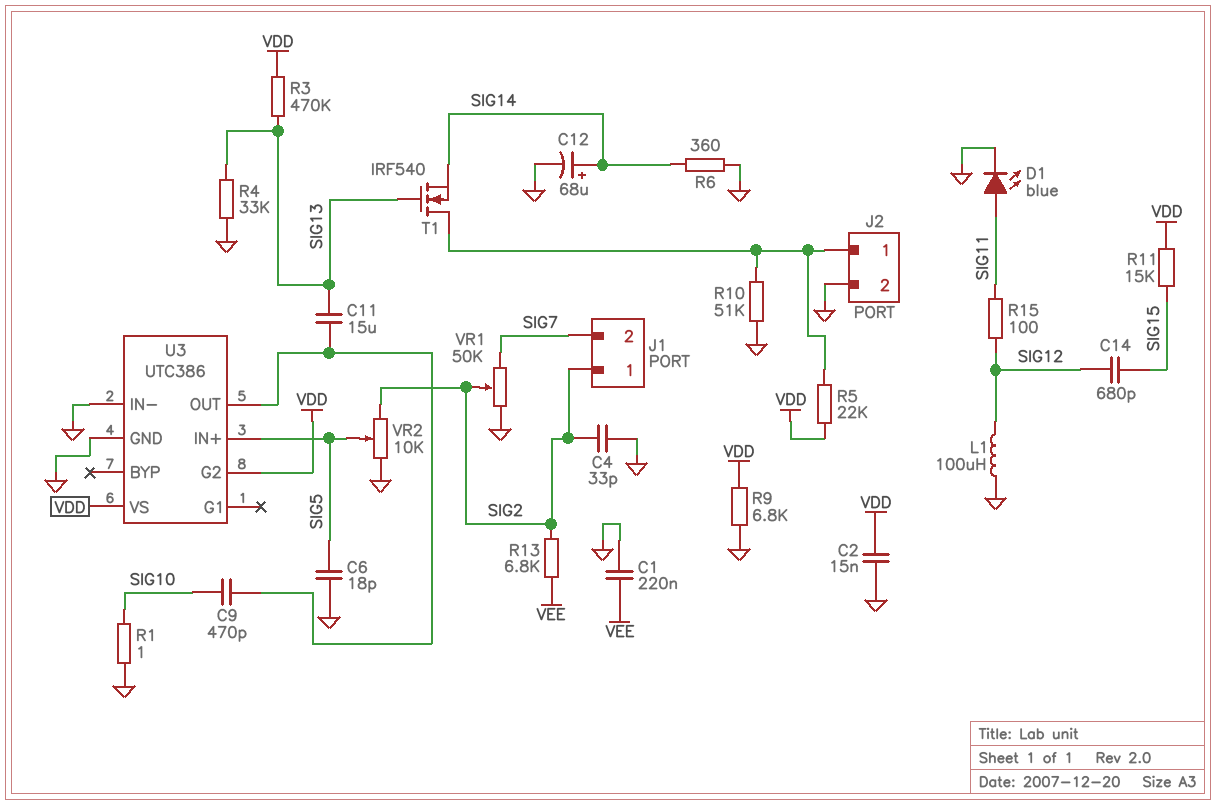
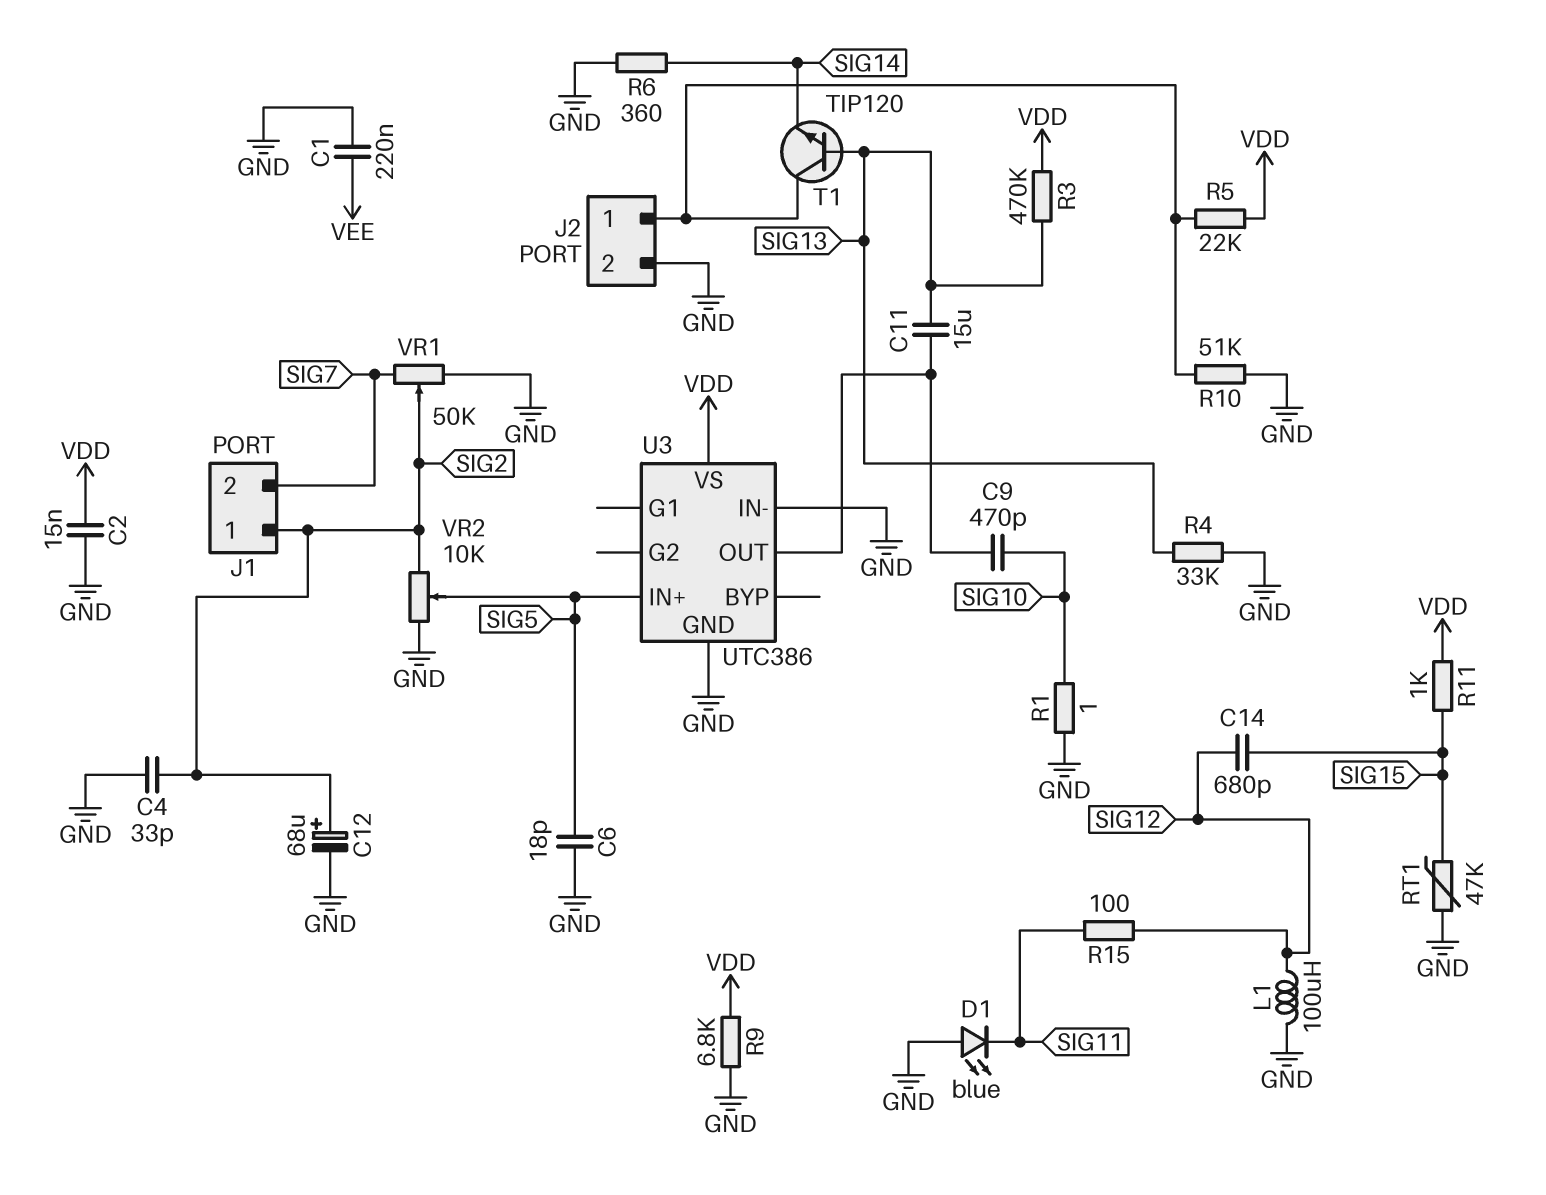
C12: 68uF (plus SIG14, minus GND) -> 68uF (plus SIG2, minus GND)
D1: LED blue (A SIG11, K GND) -> LED blue (A GND, K SIG11)
R11: 15k (SIG15, VDD) -> 1k (SIG15, VDD)
R13: 6.8k (SIG2, VEE) -> none
RT1: none -> 47k (GND, SIG15)
T1: NMOS IRF540 (G SIG13, D J2/1, S SIG14) -> NPN TIP120 (B SIG13, C J2/1, E SIG14)
U3 pin G2: VDD -> none

